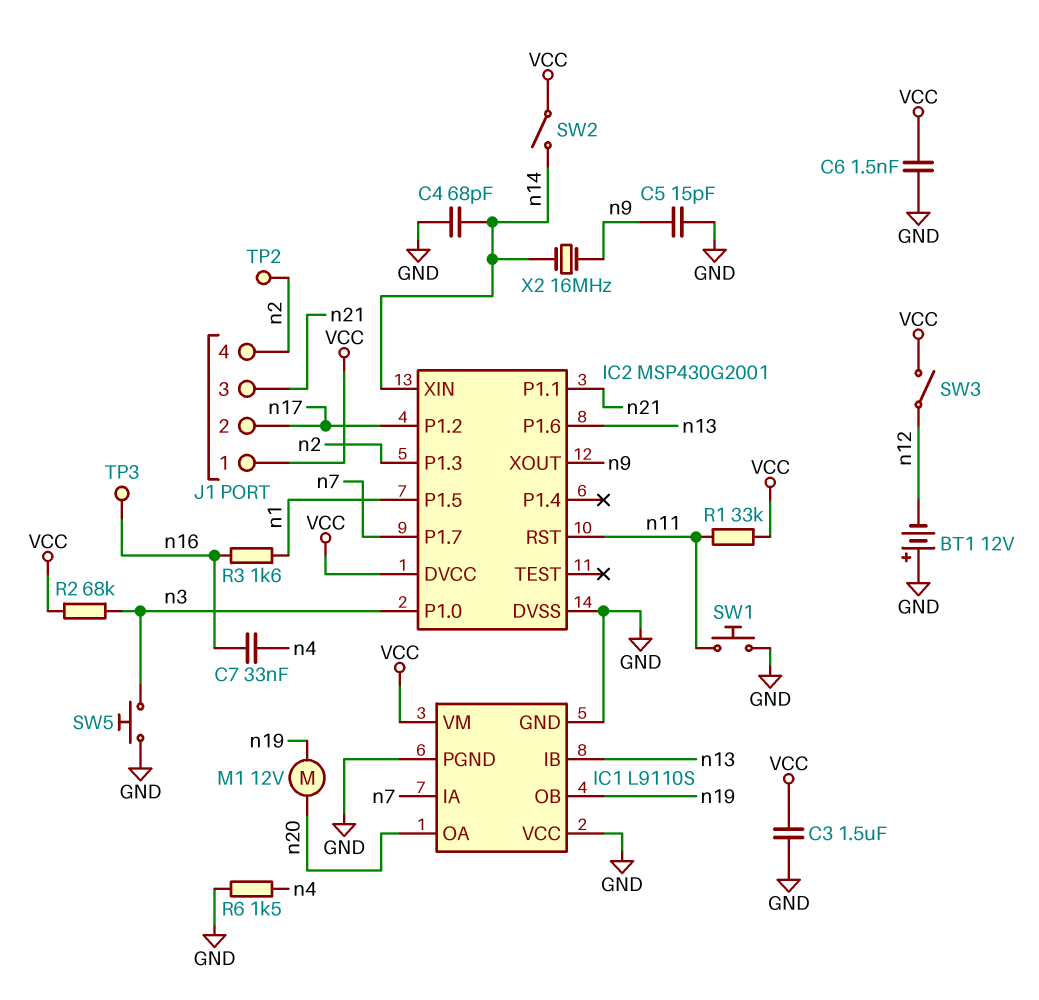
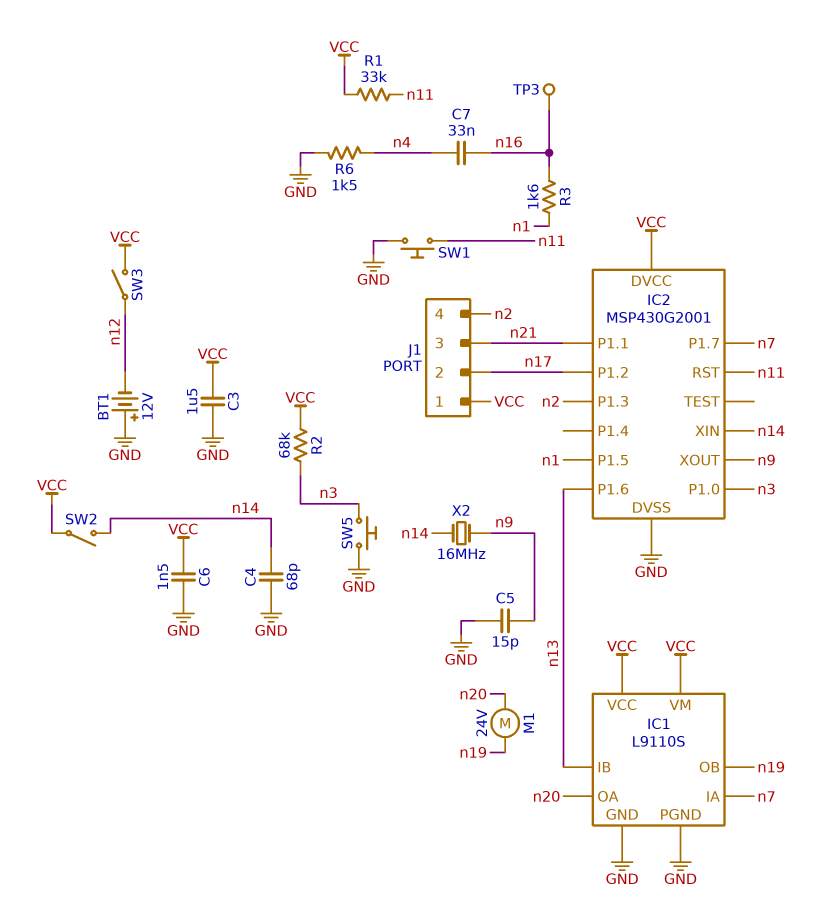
IC1 pin VCC: GND -> VCC
M1: motor 12V (n19, n20) -> motor 24V (n19, n20)
TP2: test point (n2) -> none

